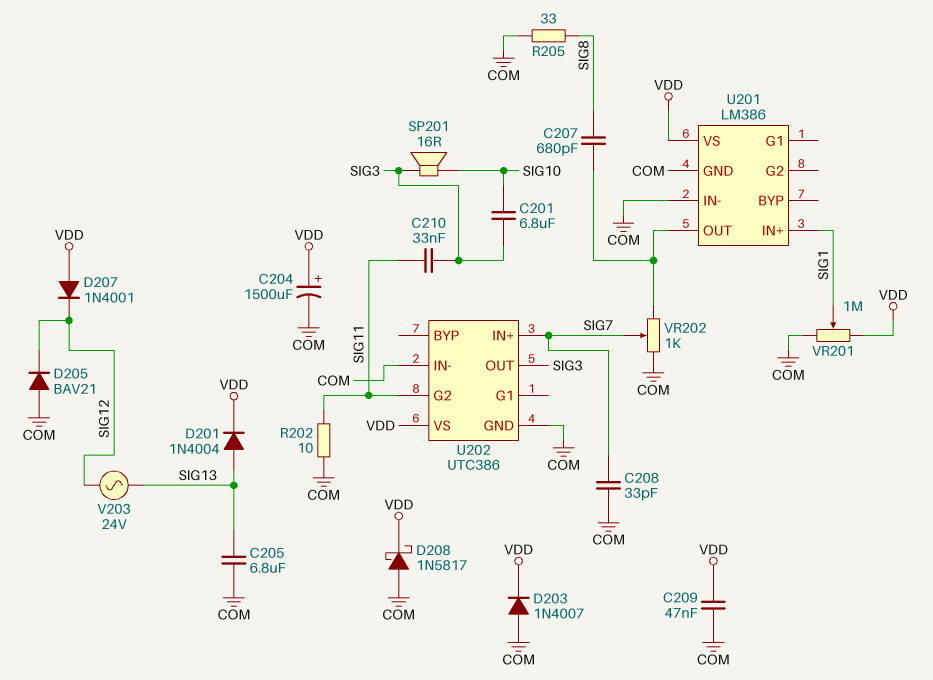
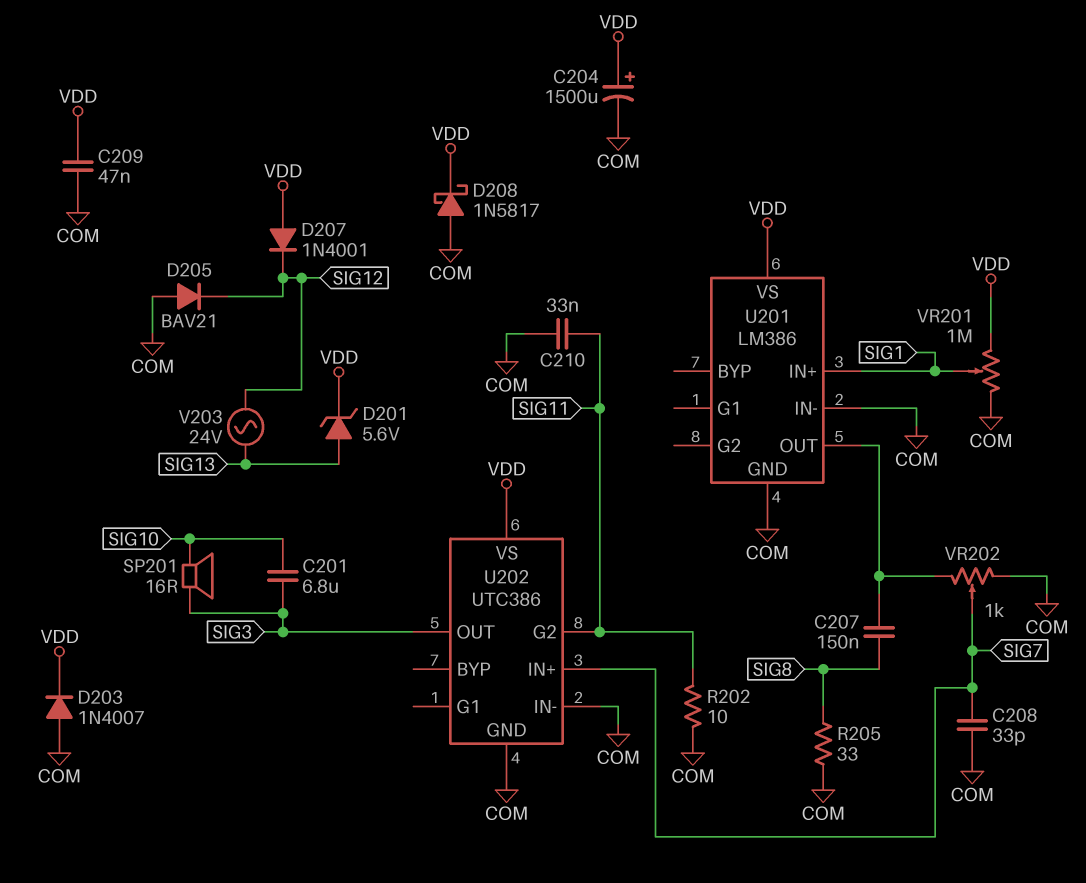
C205: 6.8uF (COM, SIG13) -> none
C207: 680pF (SIG8, U201/OUT) -> 150nF (SIG8, U201/OUT)
C210: 33nF (SIG3, SIG11) -> 33nF (COM, SIG11)
D201: diode 1N4004 (A SIG13, K VDD) -> zener 5.6V (A SIG13, K VDD)

